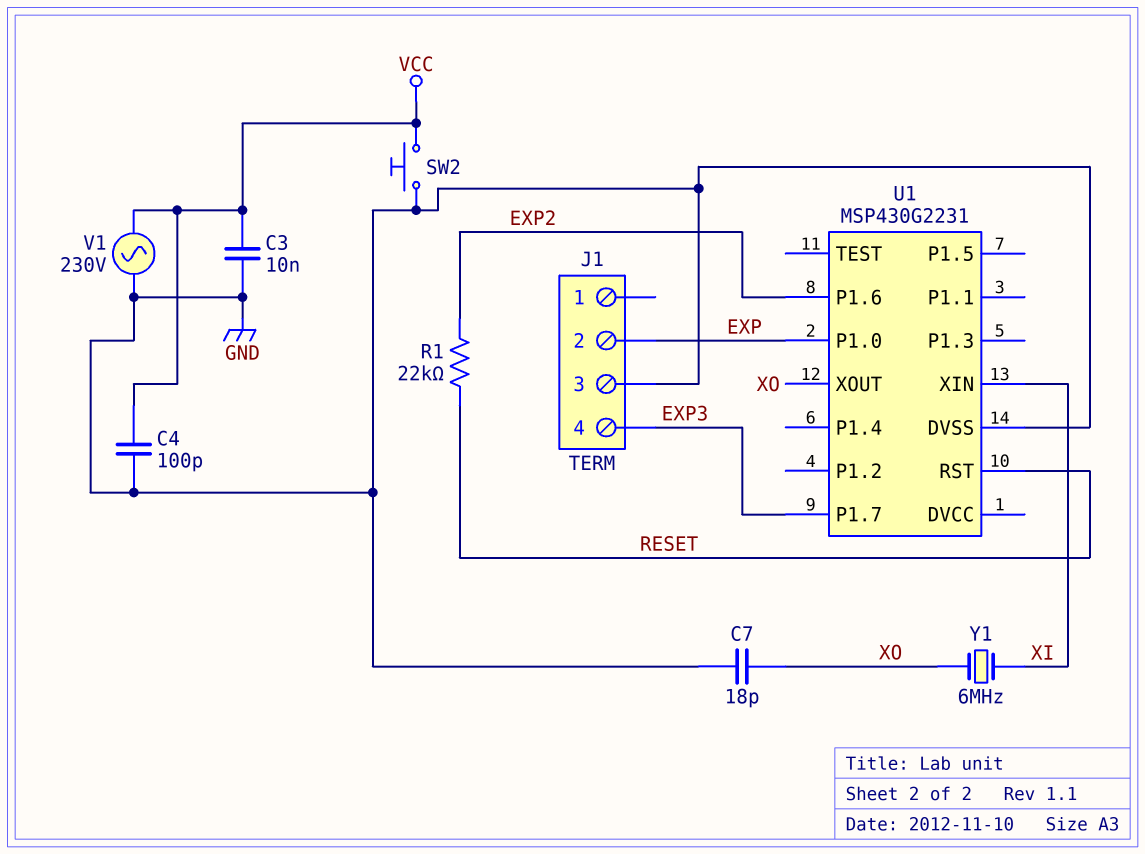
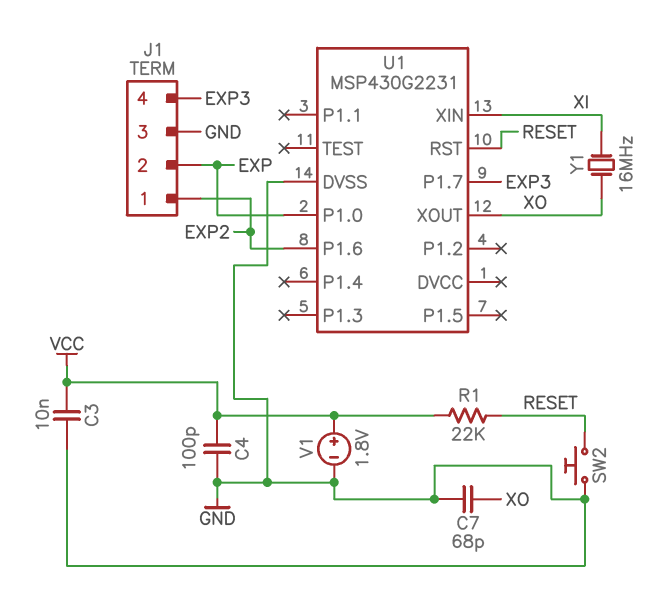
C7: 18pF (GND, XO) -> 68pF (GND, XO)
J1 pin 1: none -> EXP2
R1: 22k (EXP2, RESET) -> 22k (RESET, VCC)
SW2: button (GND, VCC) -> button (GND, RESET)
V1: AC 230V (GND, VCC) -> 1.8V (plus VCC, minus GND)
Y1: 6MHz (XI, XO) -> 16MHz (XI, XO)

